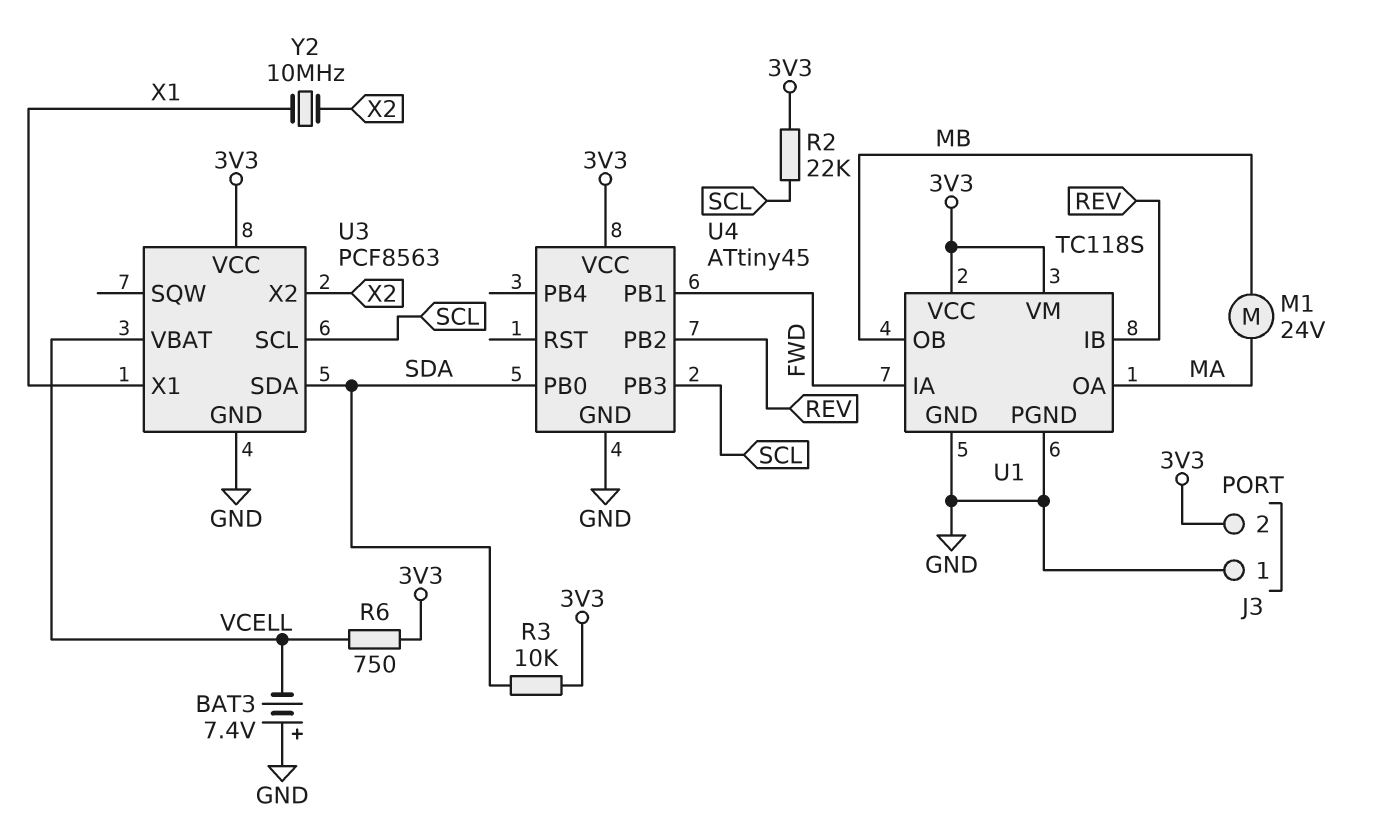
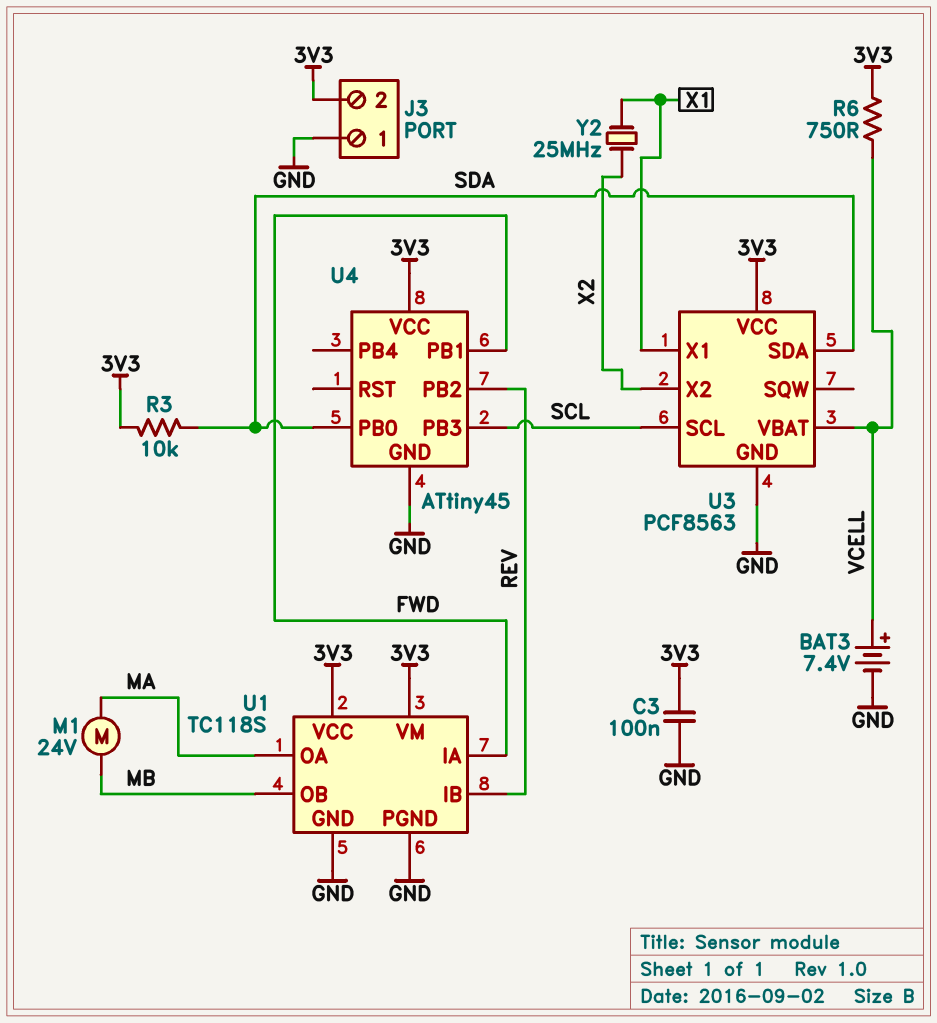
BAT3: 7.4V (plus GND, minus VCELL) -> 7.4V (plus VCELL, minus GND)
C3: none -> 100nF (3V3, GND)
R2: 22k (3V3, SCL) -> none
Y2: 10MHz (X1, X2) -> 25MHz (X1, X2)

